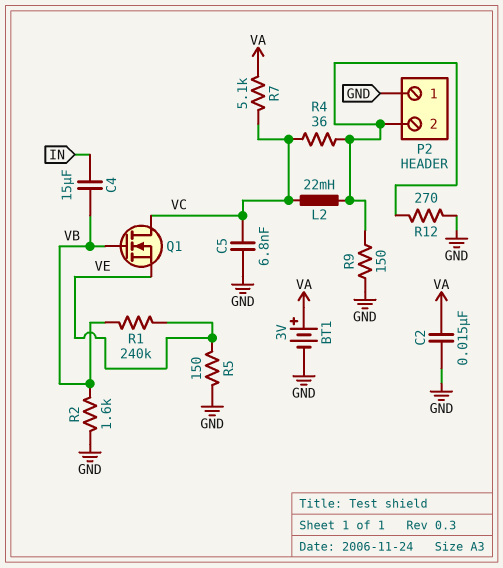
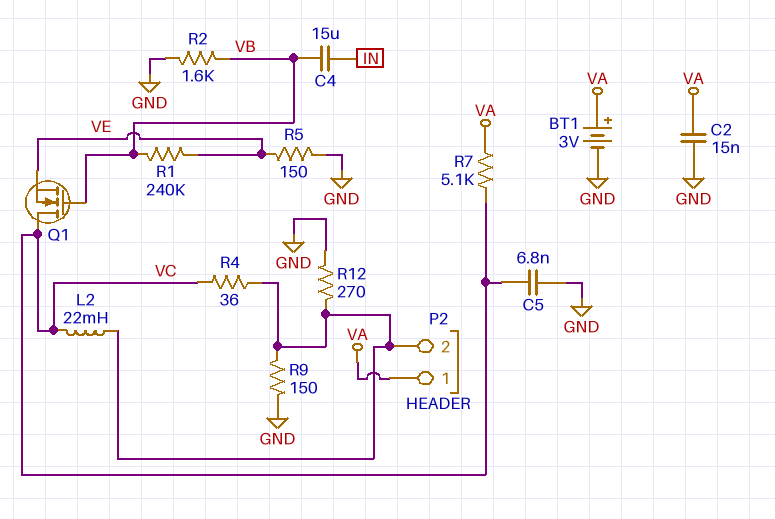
P2 pin 1: GND -> VA

